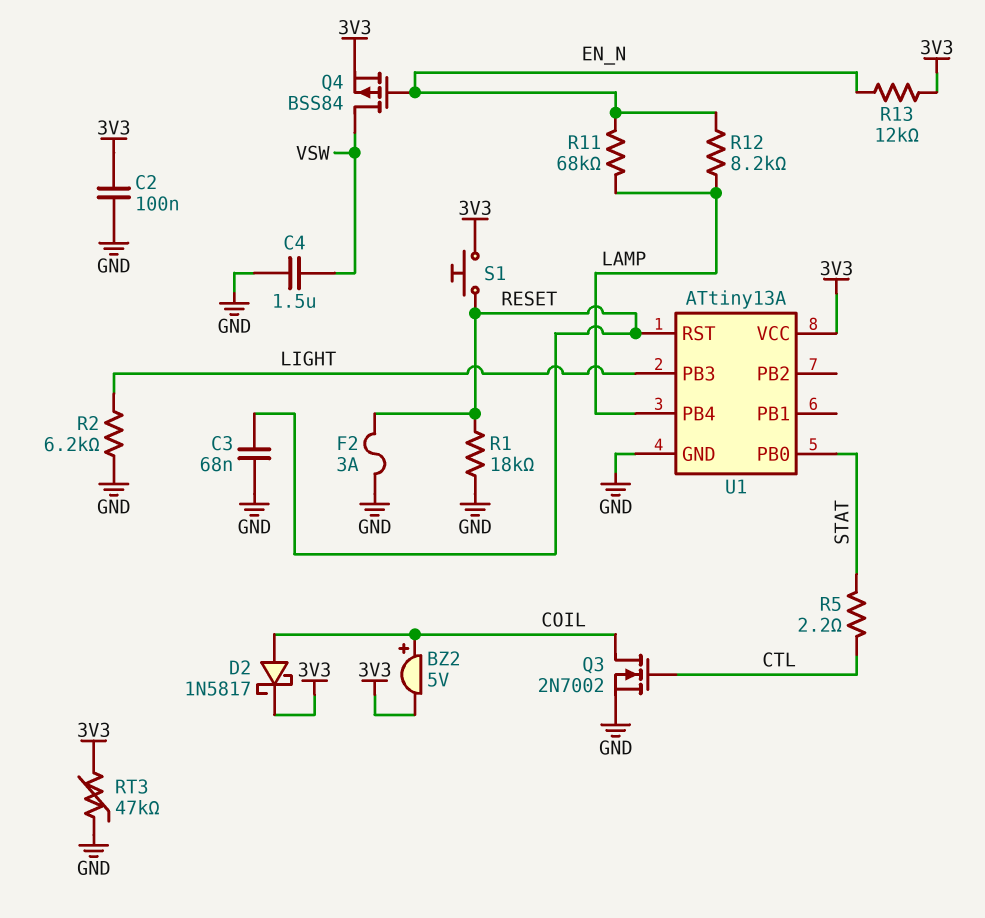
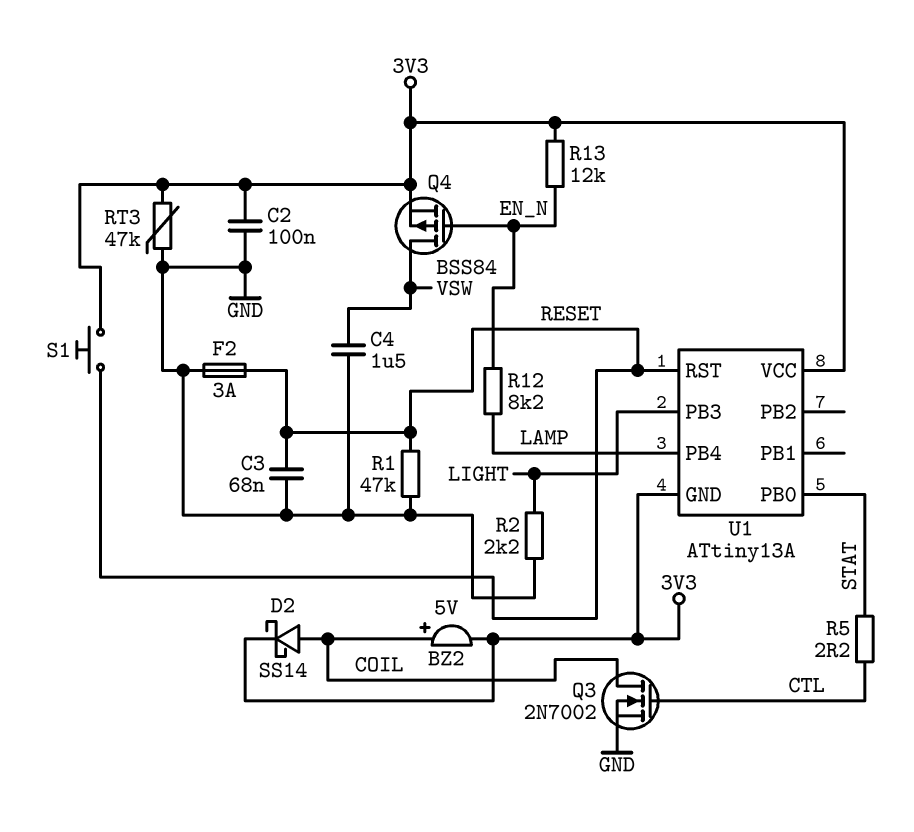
D2: schottky 1N5817 (A COIL, K 3V3) -> schottky SS14 (A COIL, K 3V3)
R1: 18k (GND, RESET) -> 47k (GND, RESET)
R2: 6.2k (GND, LIGHT) -> 2.2k (GND, LIGHT)
R11: 68k (EN_N, LAMP) -> none
U1 pin GND: GND -> 3V3

